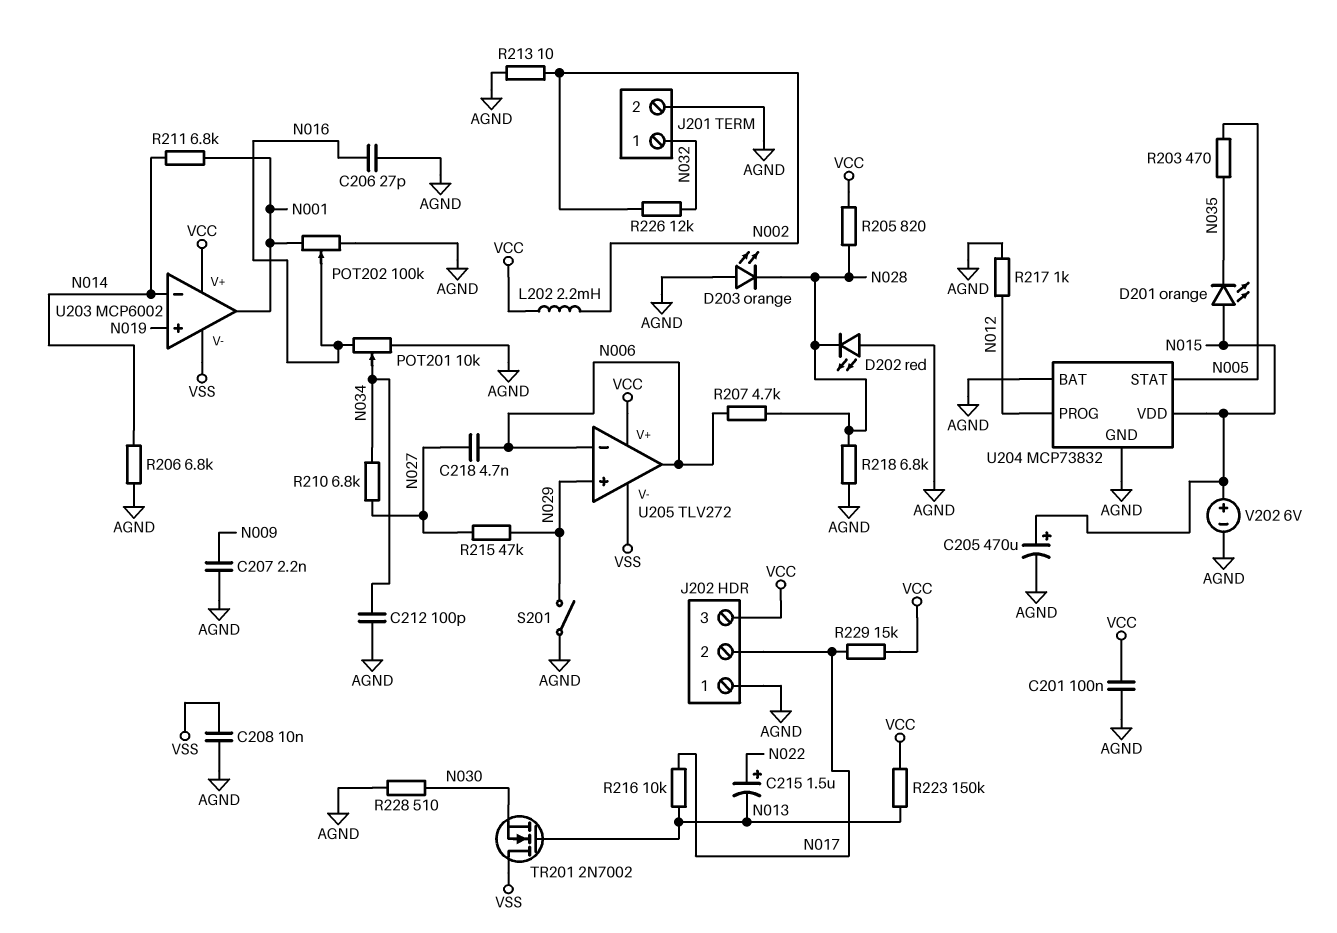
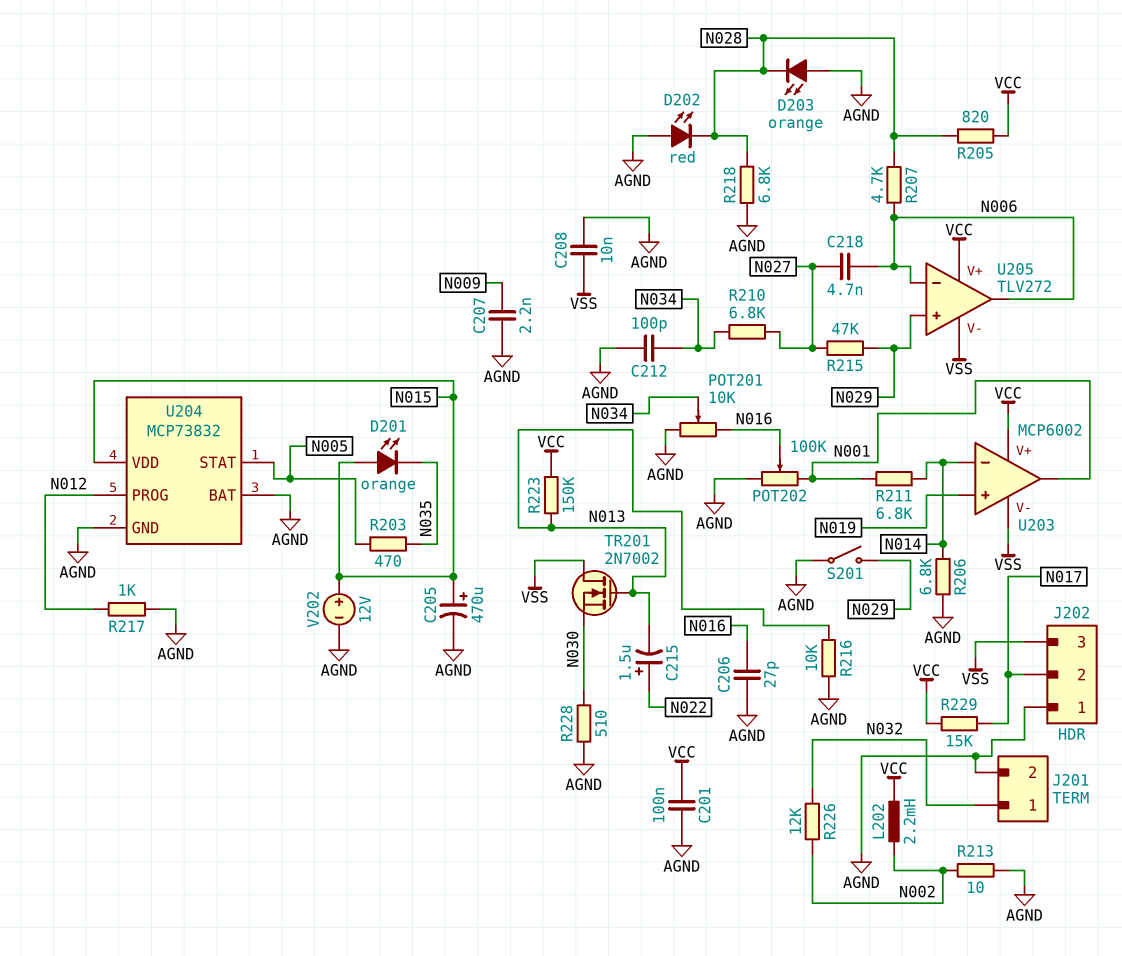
J202 pin 3: VCC -> VSS
R216: 10k (N013, N017) -> 10k (AGND, N013)
V202: 6V (plus N015, minus AGND) -> 12V (plus N015, minus AGND)

